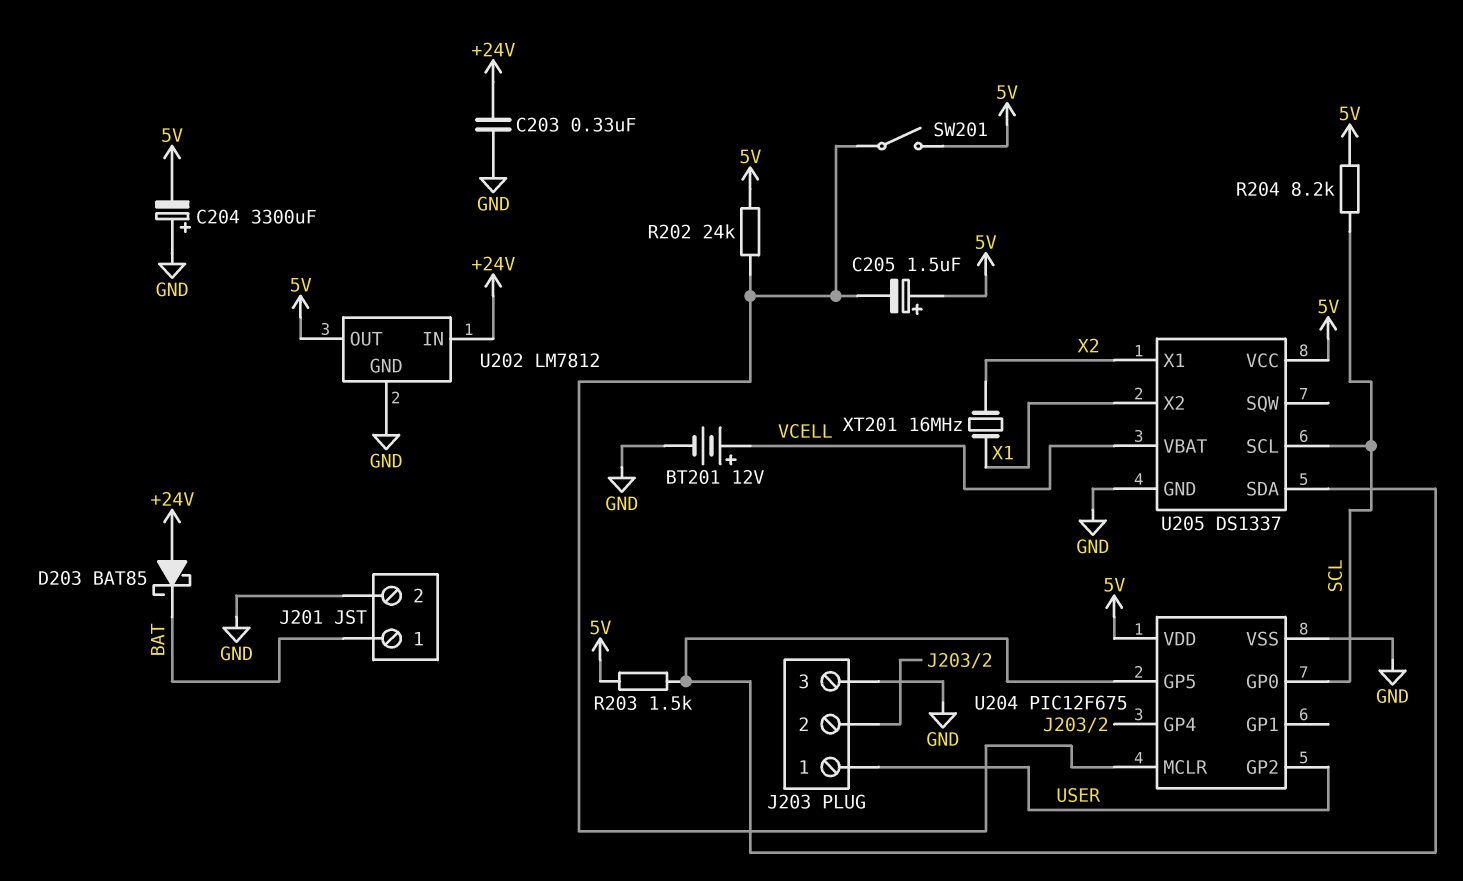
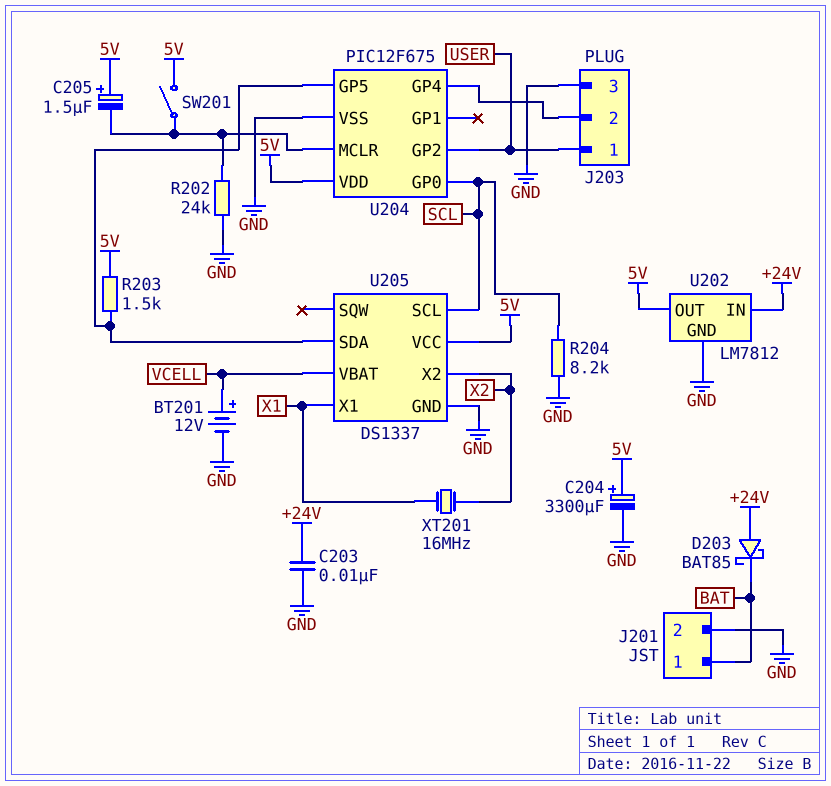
C203: 330nF (+24V, GND) -> 10nF (+24V, GND)
C204: 3300uF (plus GND, minus 5V) -> 3300uF (plus 5V, minus GND)
R202: 24k (5V, U204/MCLR) -> 24k (GND, U204/MCLR)
R204: 8.2k (5V, SCL) -> 8.2k (GND, SCL)
U205 pin X1: X2 -> X1
U205 pin X2: X1 -> X2

